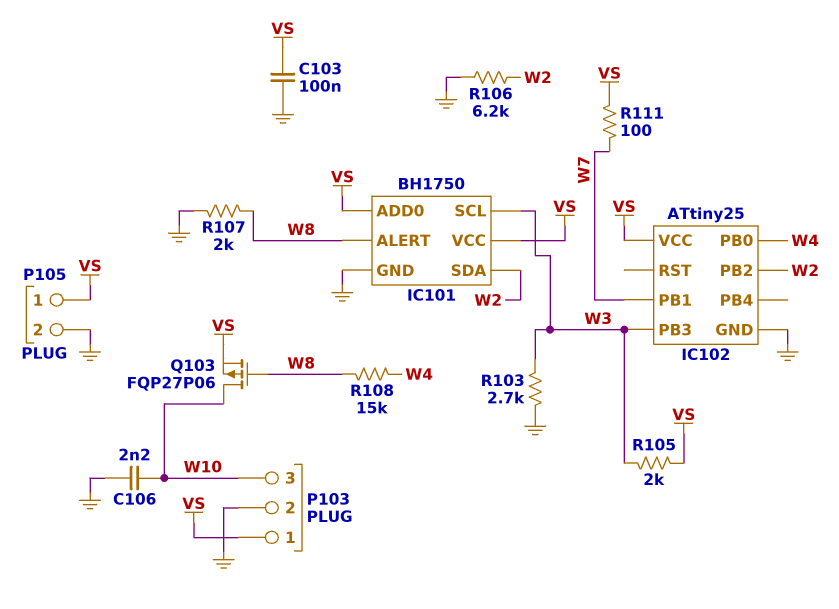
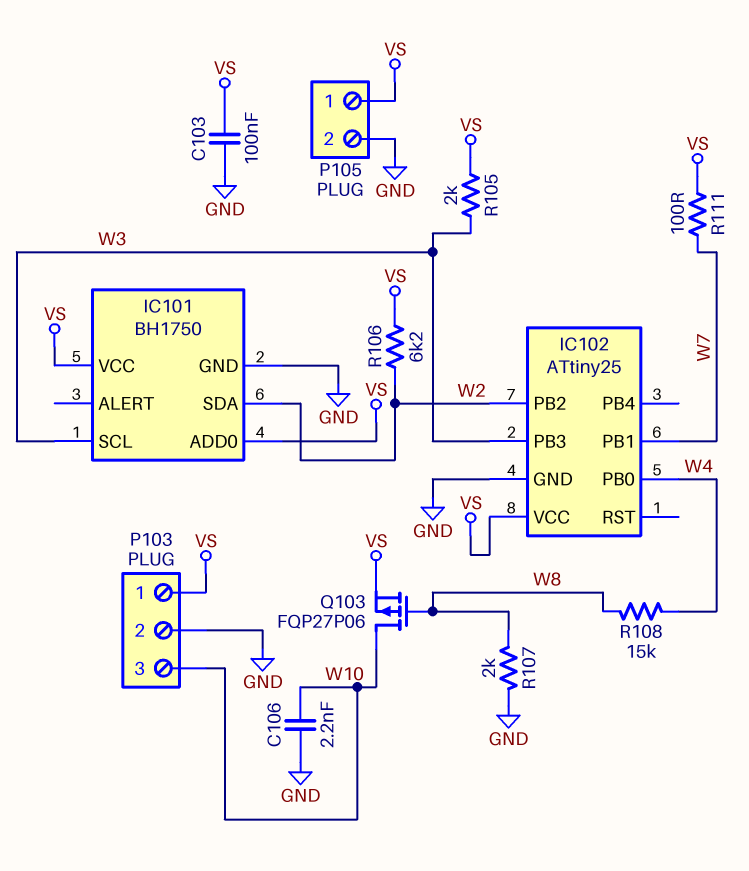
IC101 pin ALERT: W8 -> none
R103: 2.7k (GND, W3) -> none
R106: 6.2k (GND, W2) -> 6.2k (VS, W2)

